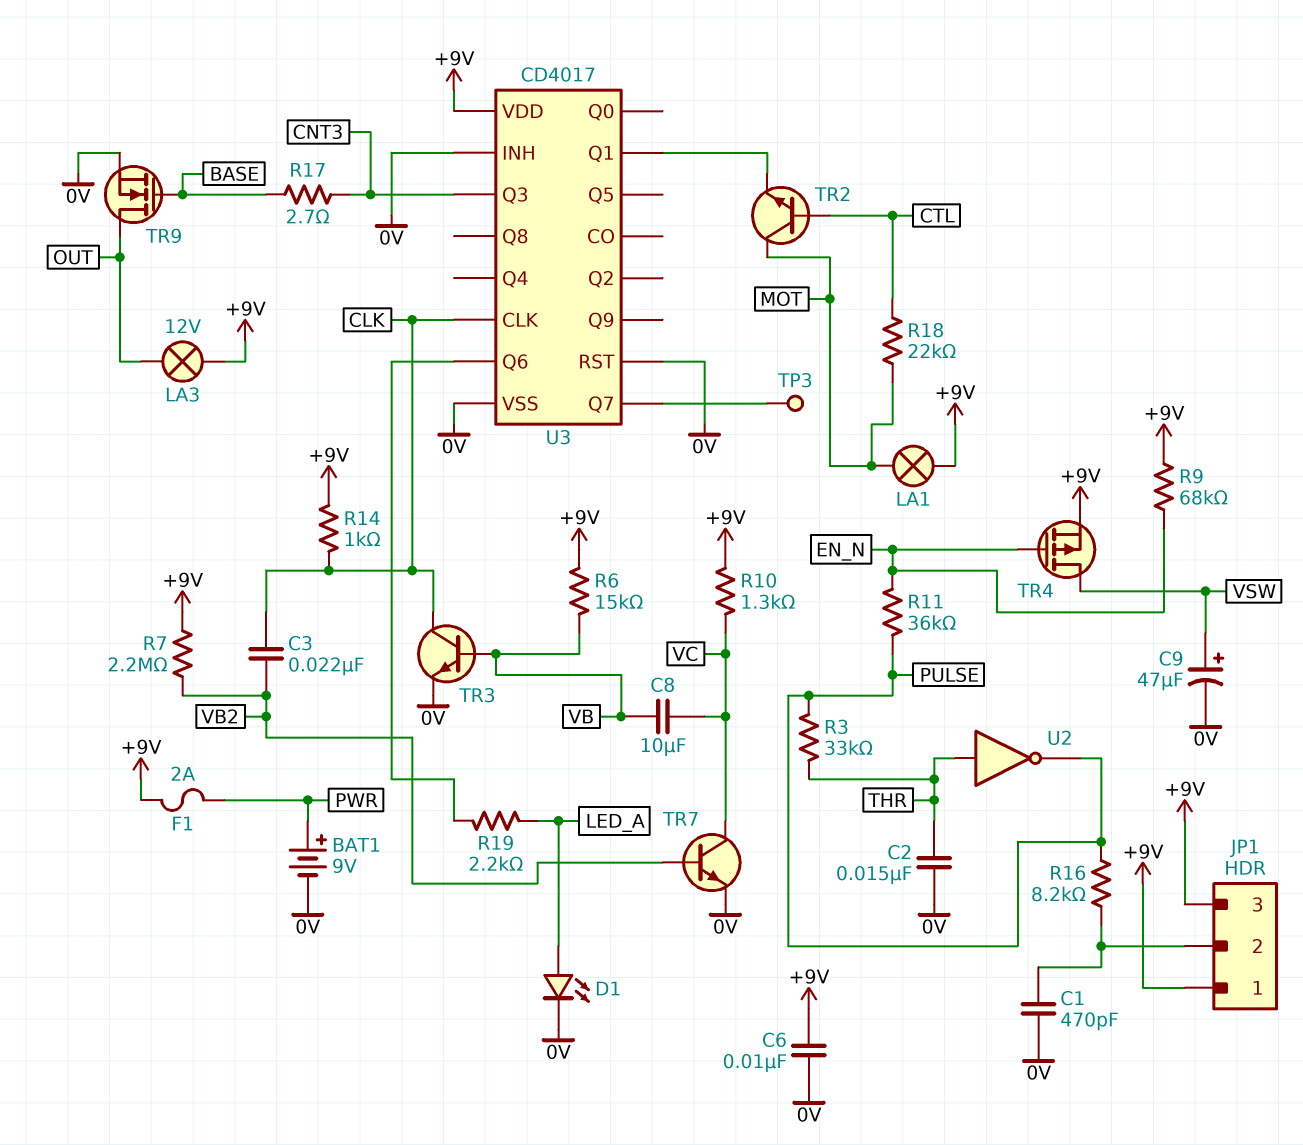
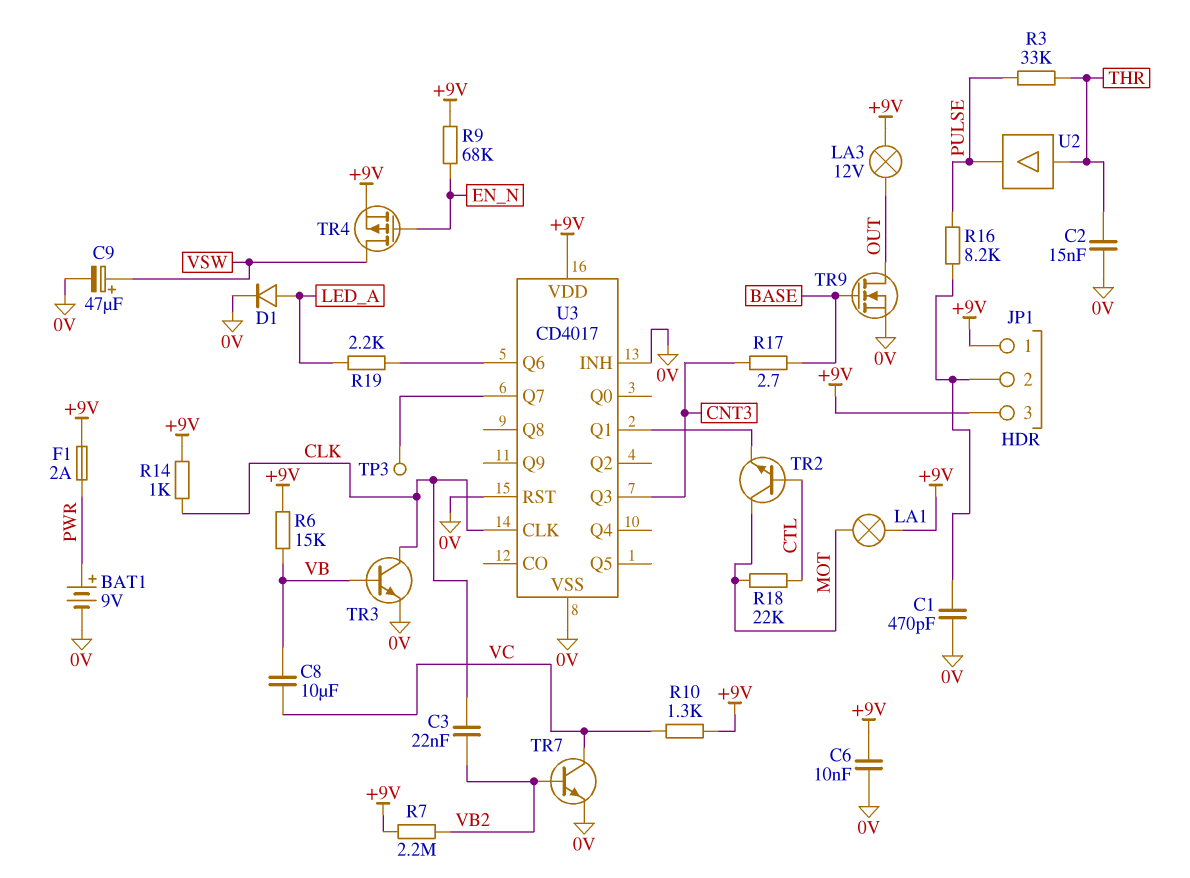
D1: LED (A LED_A, K 0V) -> diode (A LED_A, K 0V)
R11: 36k (EN_N, PULSE) -> none
U2: NOT (in THR, out PULSE) -> buffer (in THR, out PULSE)

